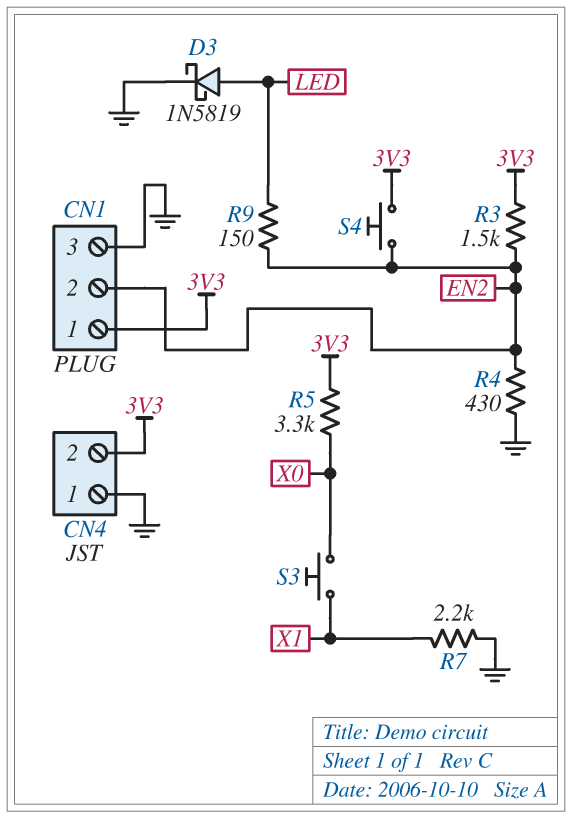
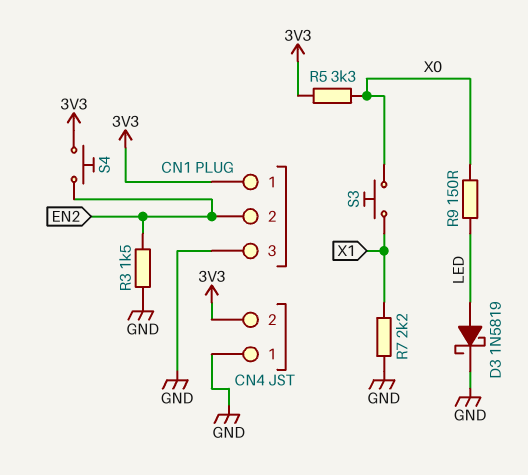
R3: 1.5k (3V3, EN2) -> 1.5k (EN2, GND)
R4: 430 (EN2, GND) -> none
R9: 150 (EN2, LED) -> 150 (LED, X0)

